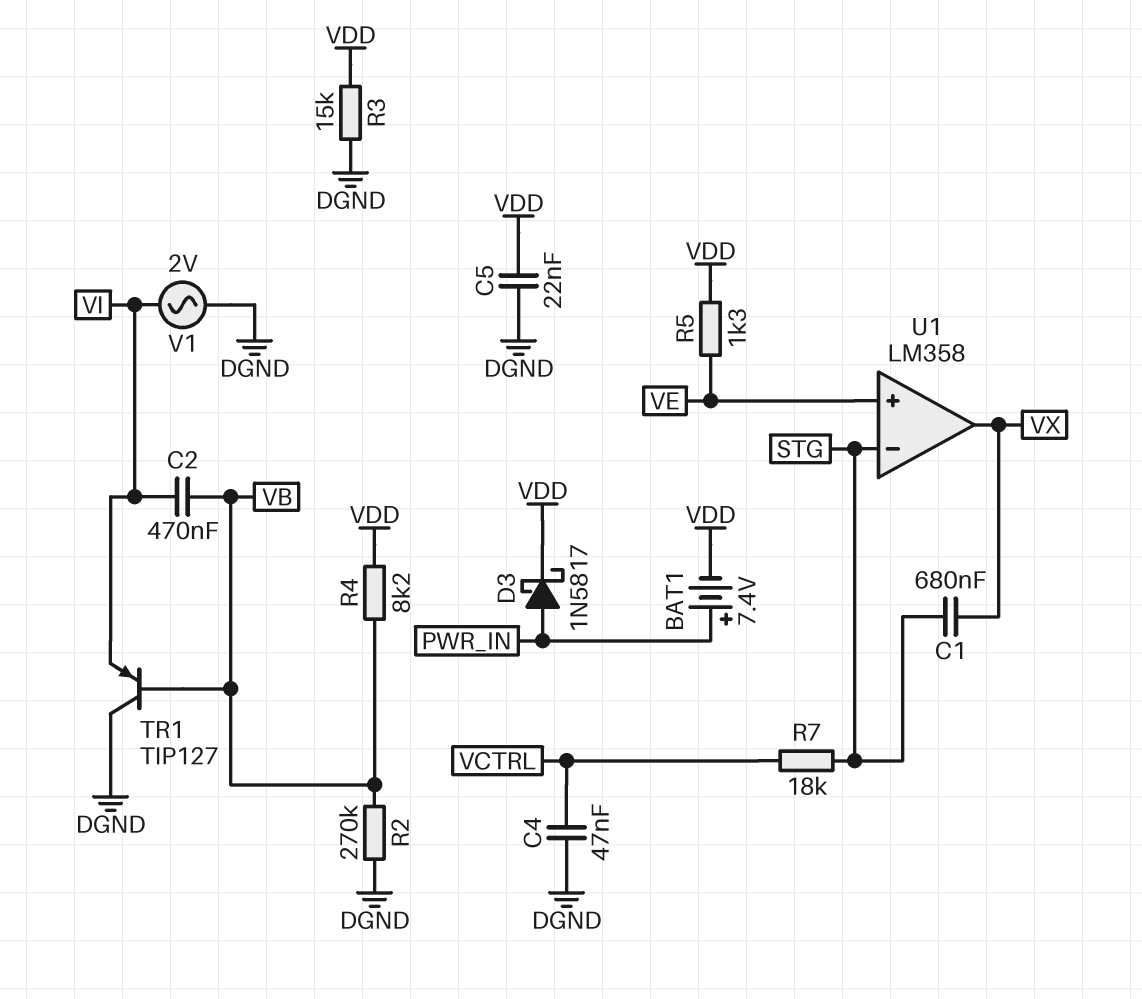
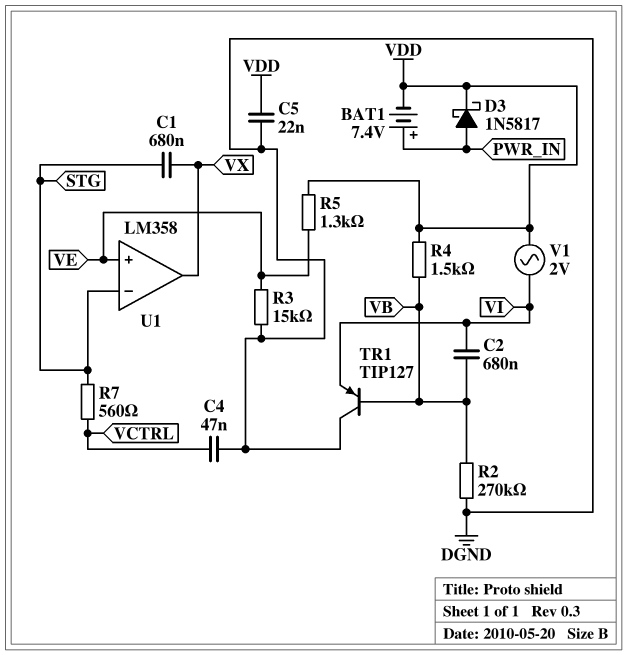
C2: 470nF (VB, VI) -> 680nF (VB, VI)
R3: 15k (DGND, VDD) -> 15k (DGND, VE)
R4: 8.2k (VB, VDD) -> 1.5k (VB, VDD)
R7: 18k (STG, VCTRL) -> 560 (STG, VCTRL)
V1: AC 2V (DGND, VI) -> AC 2V (VDD, VI)

